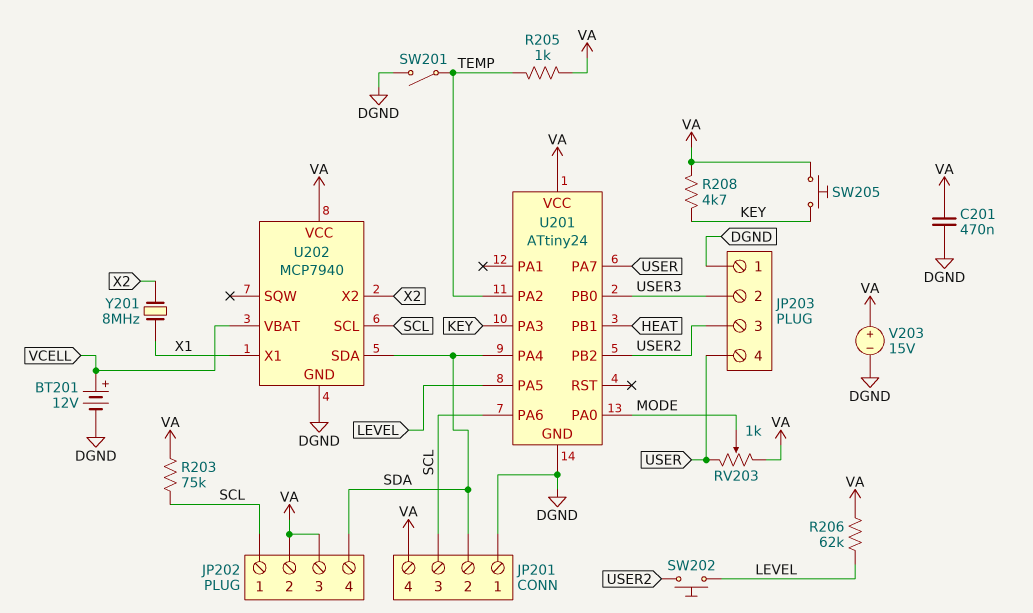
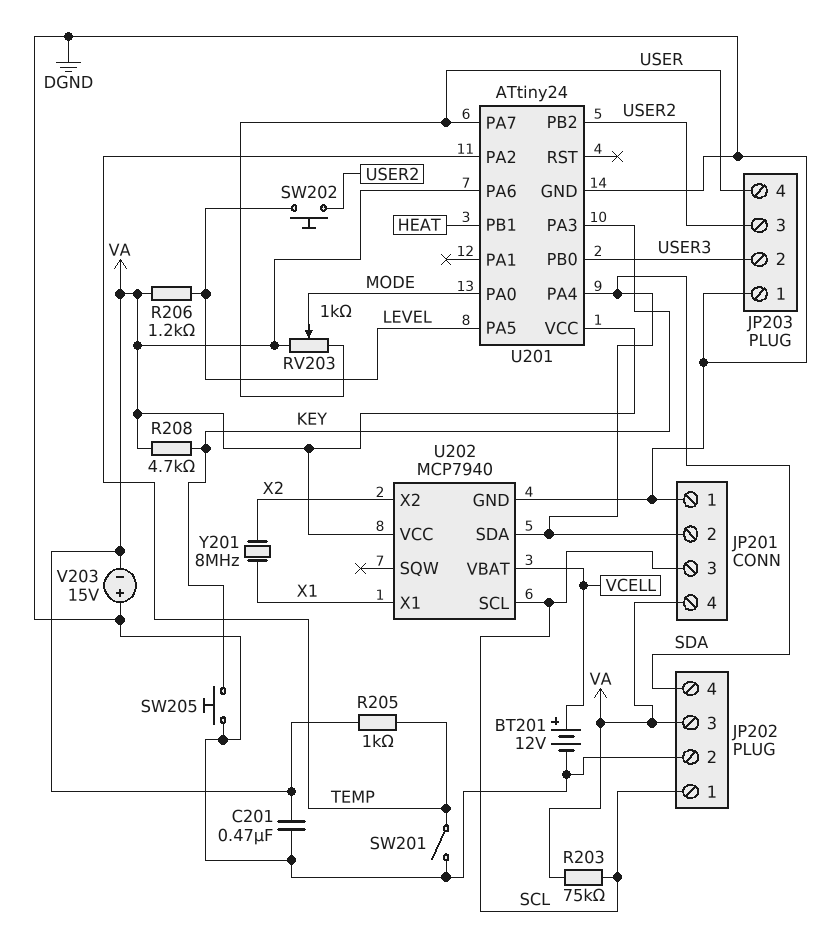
JP202 pin 2: VA -> DGND
R206: 62k (LEVEL, VA) -> 1.2k (LEVEL, VA)
SW205: button (KEY, VA) -> button (DGND, KEY)
U201 pin PA6: SCL -> VA
V203: 15V (plus VA, minus DGND) -> 15V (plus DGND, minus VA)

